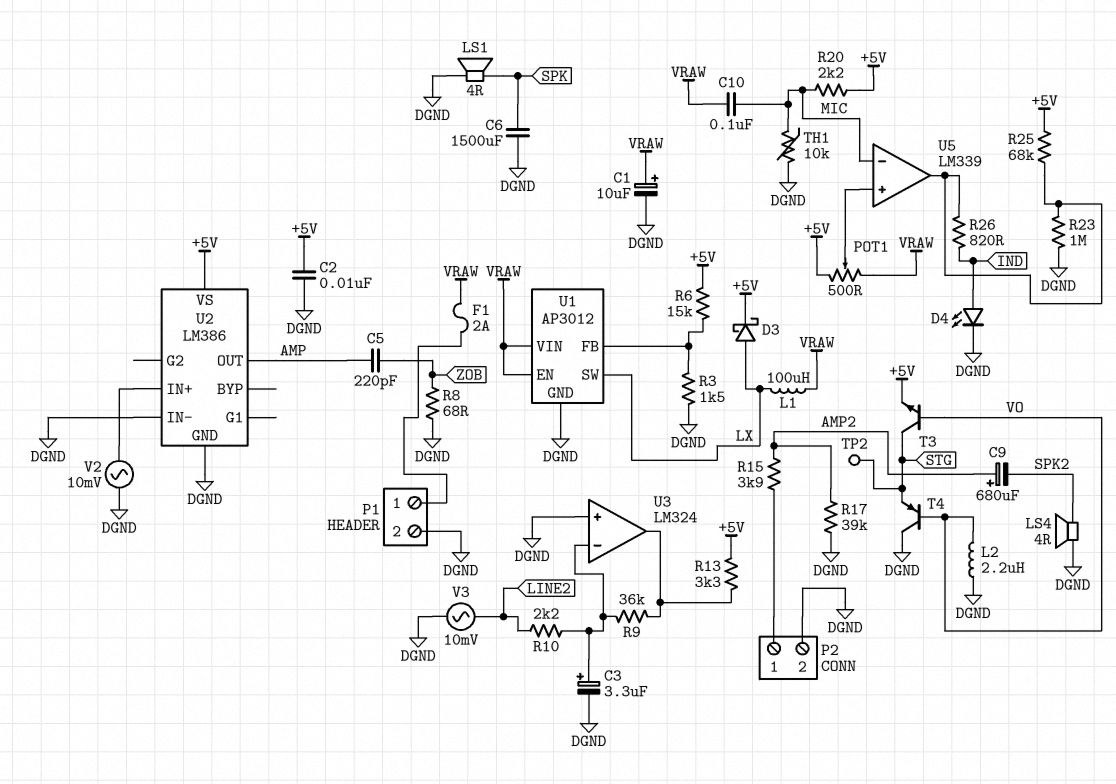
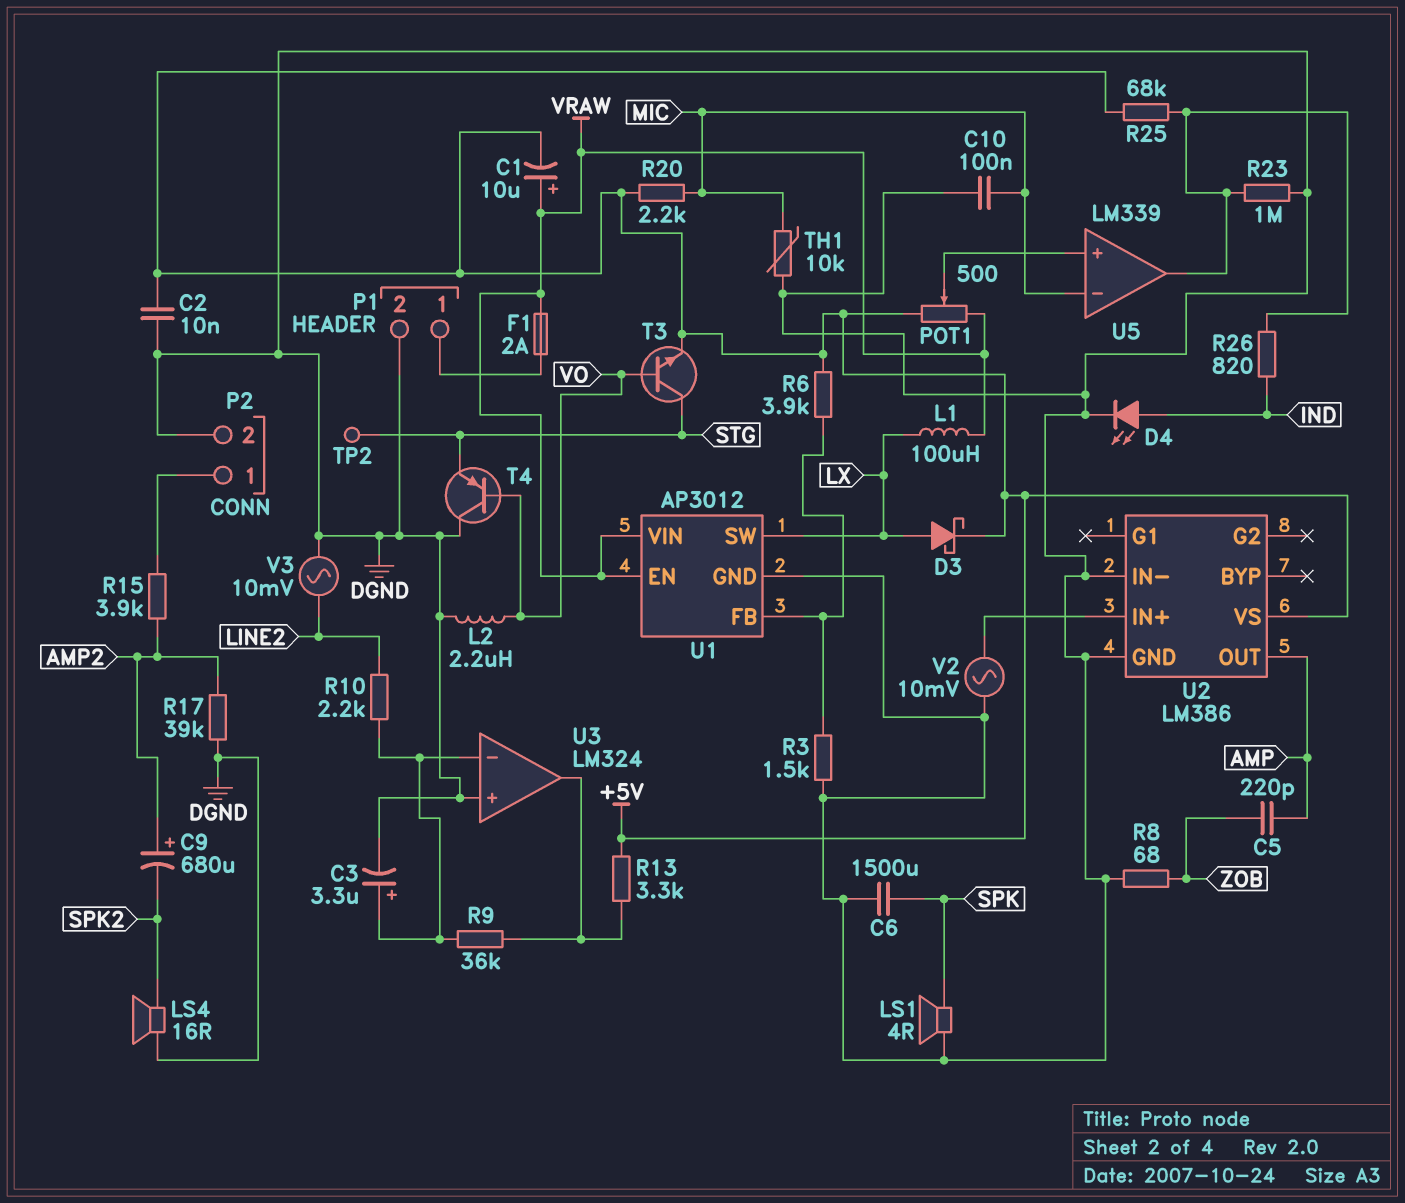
C1: 10uF (plus VRAW, minus DGND) -> 10uF (plus VRAW, minus +5V)
C10: 100nF (MIC, VRAW) -> 100nF (DGND, MIC)
LS4: speaker 4R (DGND, SPK2) -> speaker 16R (DGND, SPK2)
R6: 15k (+5V, U1/FB) -> 3.9k (+5V, U1/FB)

